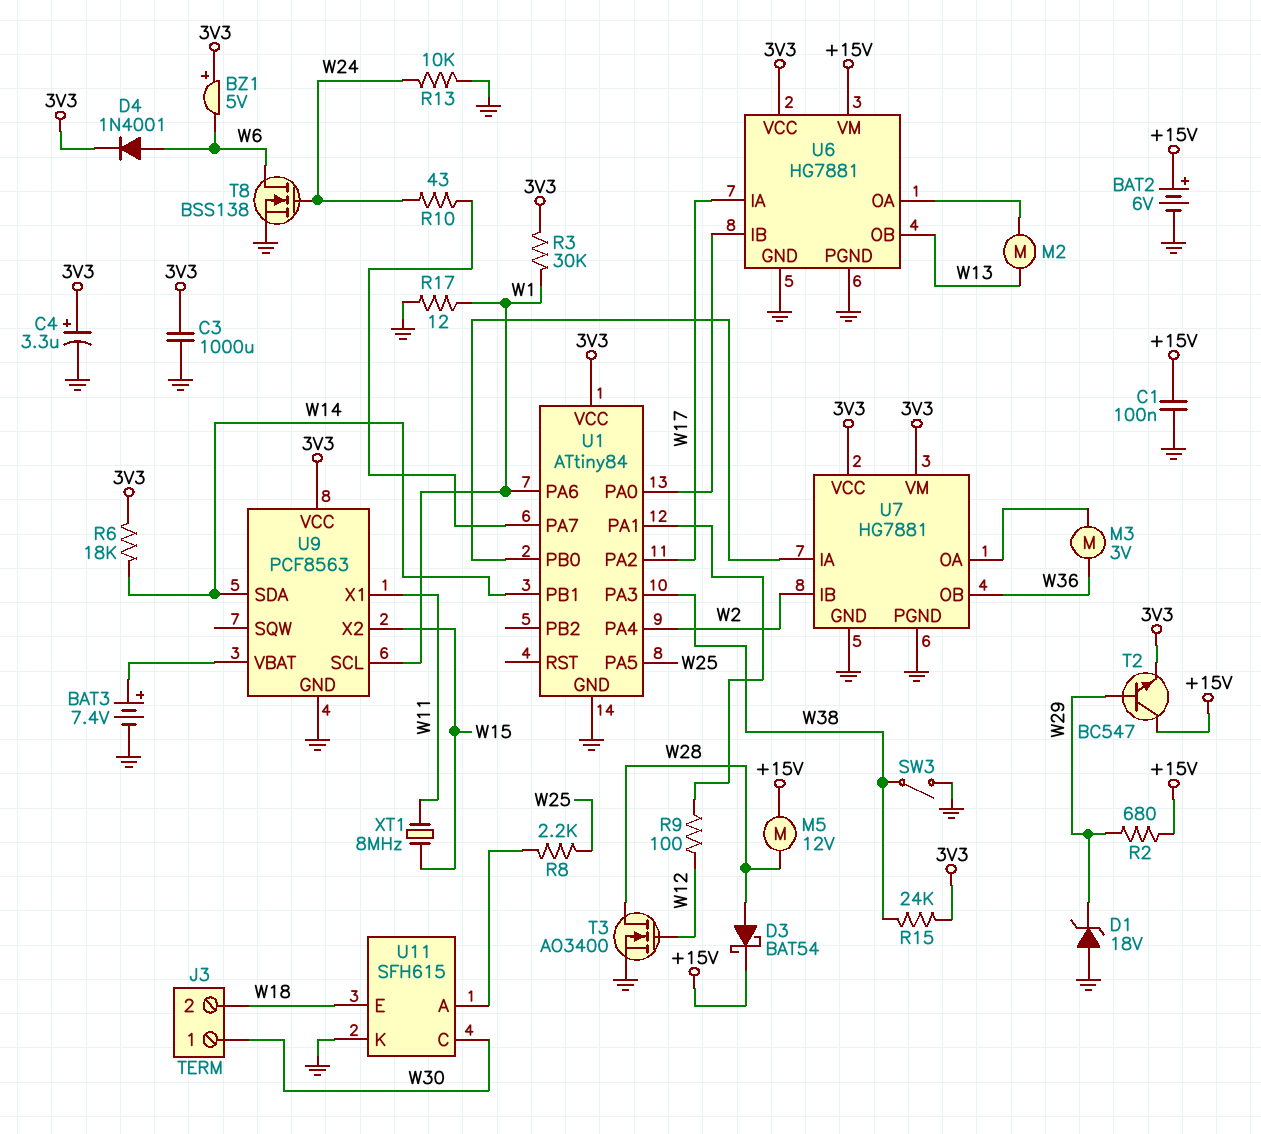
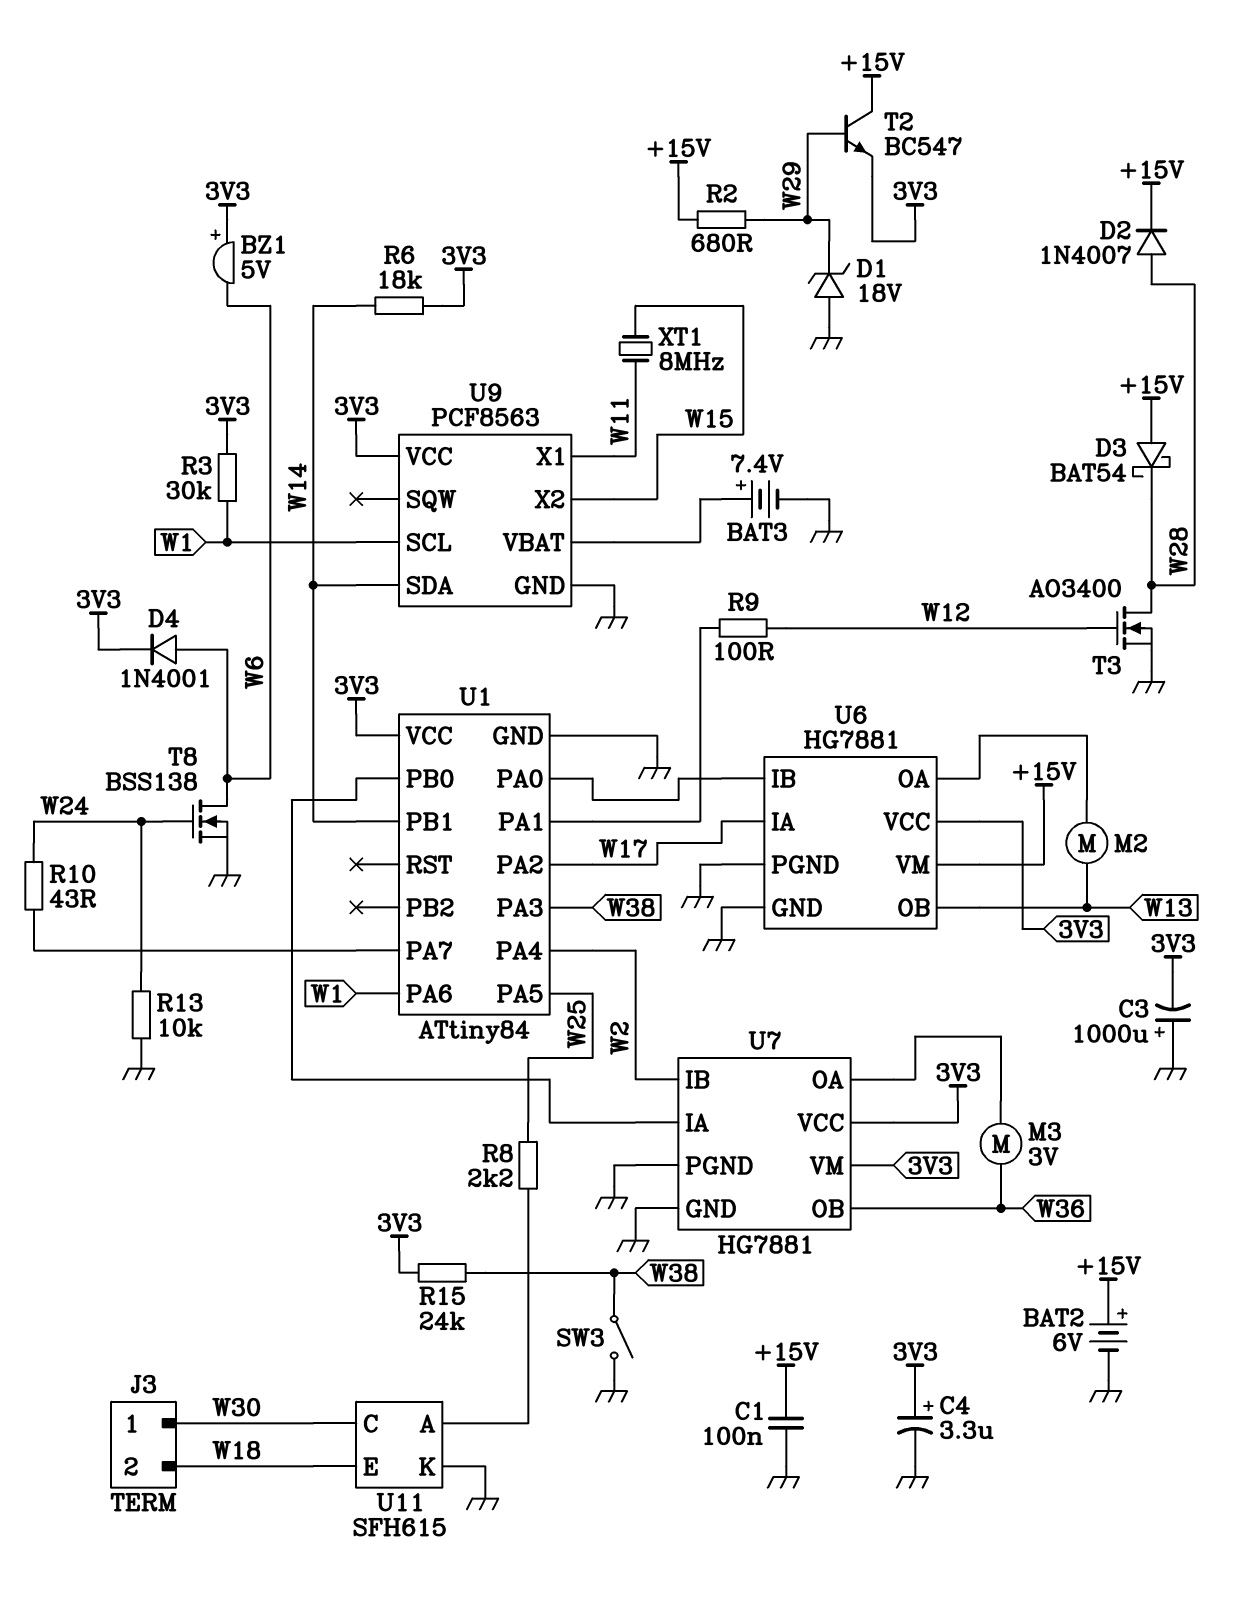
C3: 1000uF (3V3, GND) -> 1000uF (plus GND, minus 3V3)
D2: none -> diode 1N4007 (A W28, K +15V)
D3: schottky BAT54 (A W28, K +15V) -> schottky BAT54 (A +15V, K W28)
M5: motor 12V (+15V, W28) -> none
R17: 12 (GND, W1) -> none

